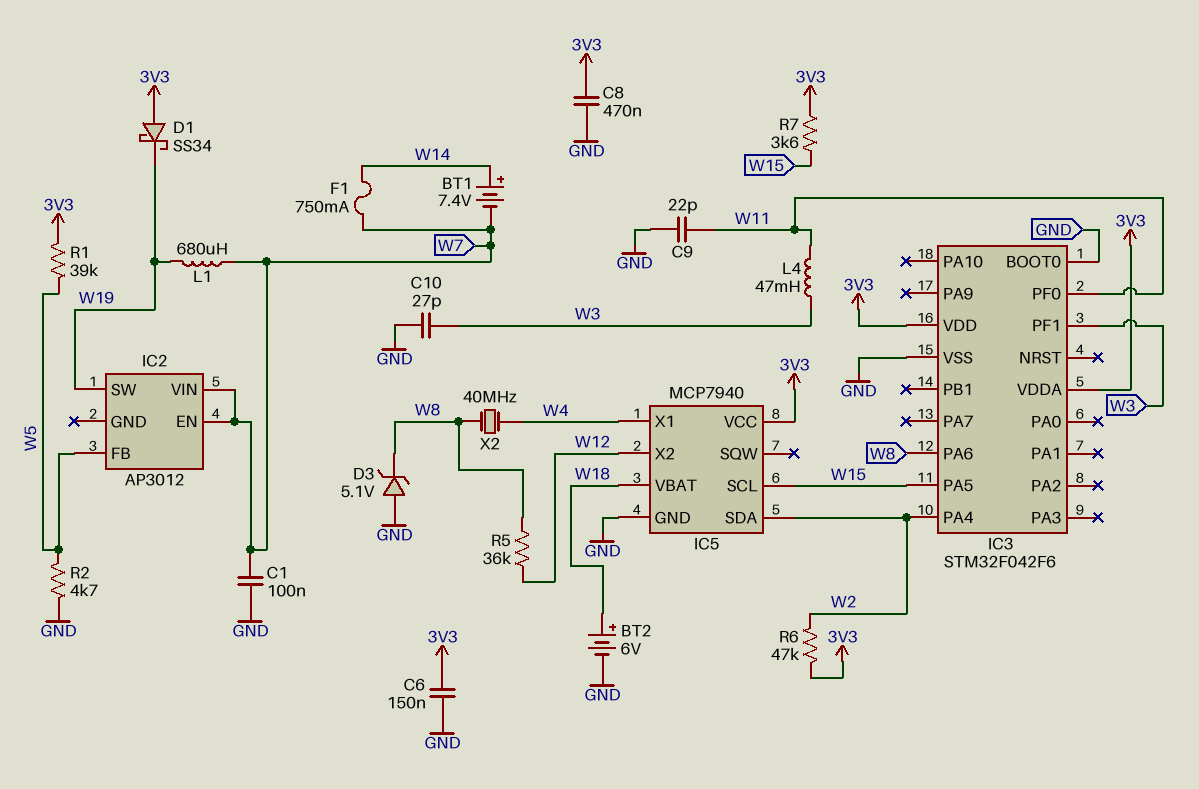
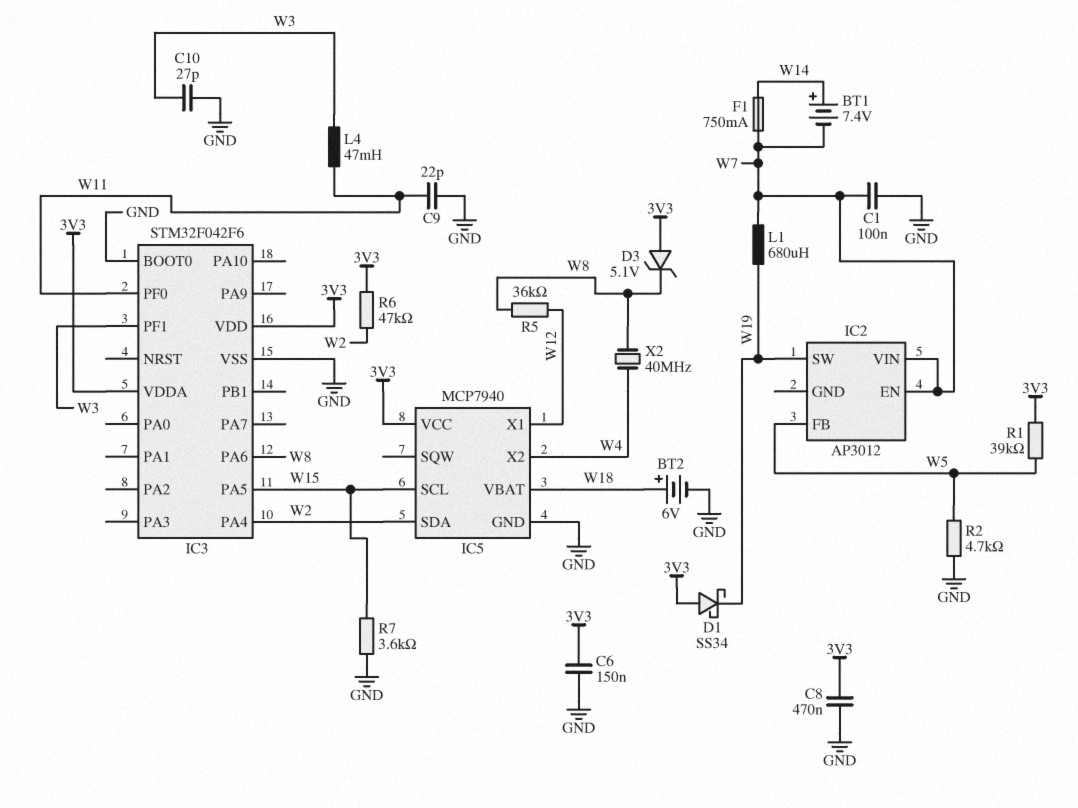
D3: zener 5.1V (A GND, K W8) -> zener 5.1V (A 3V3, K W8)
IC5 pin X1: W4 -> W12
IC5 pin X2: W12 -> W4
R7: 3.6k (3V3, W15) -> 3.6k (GND, W15)

